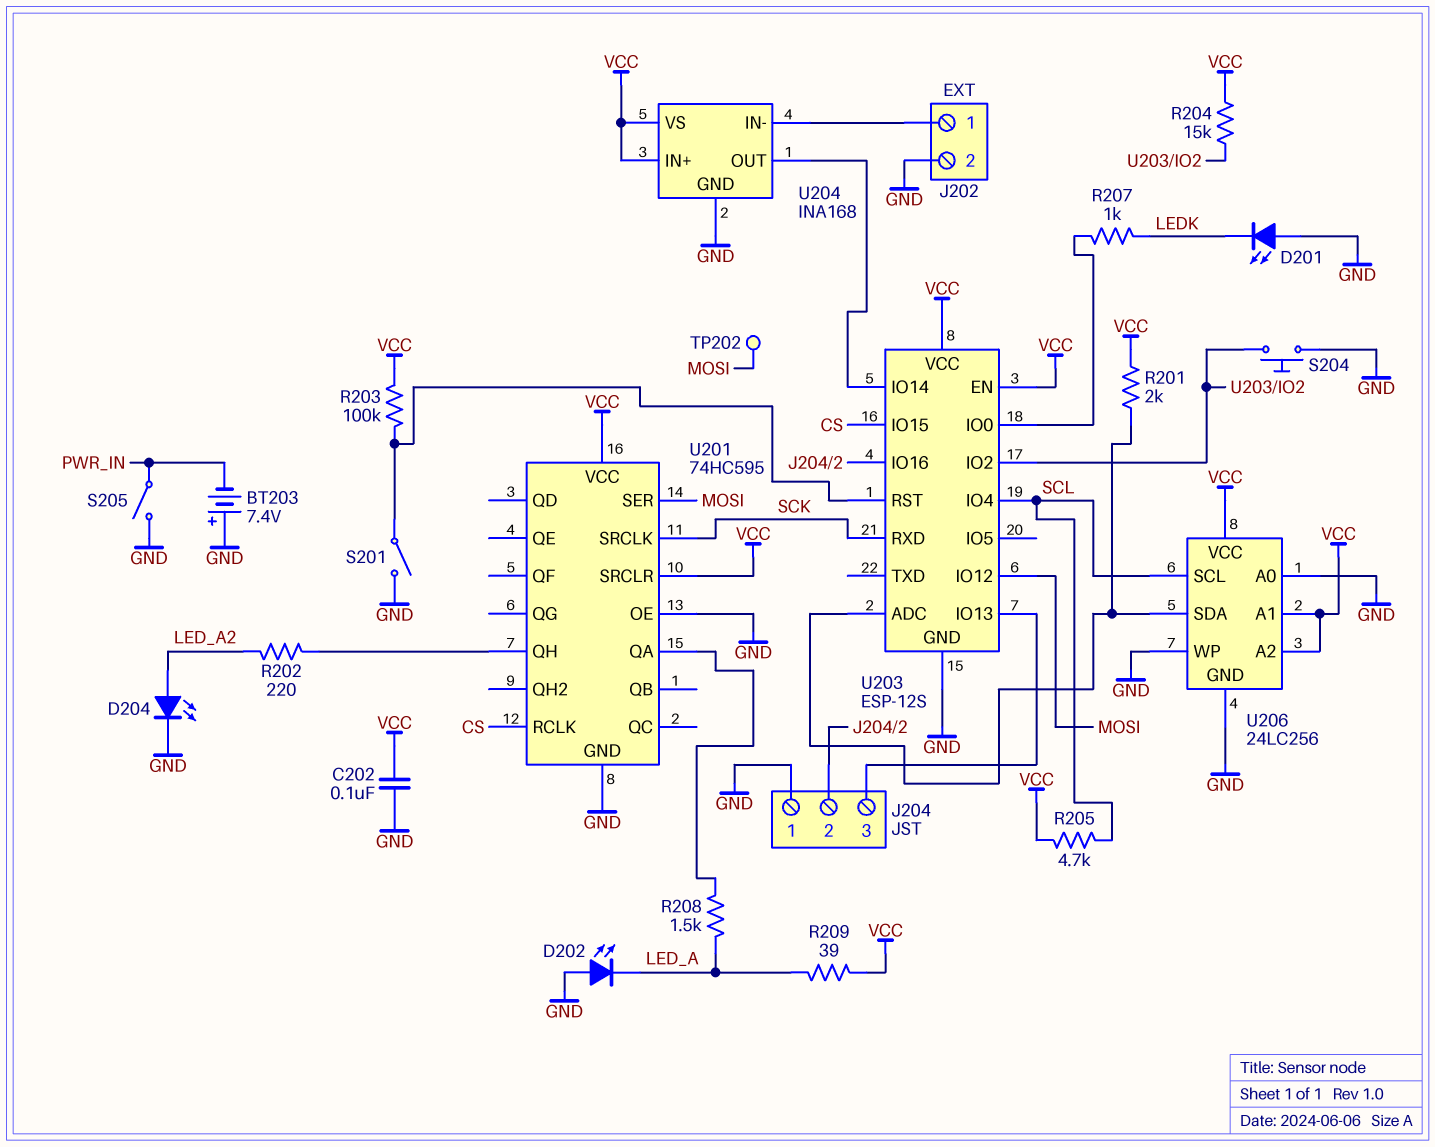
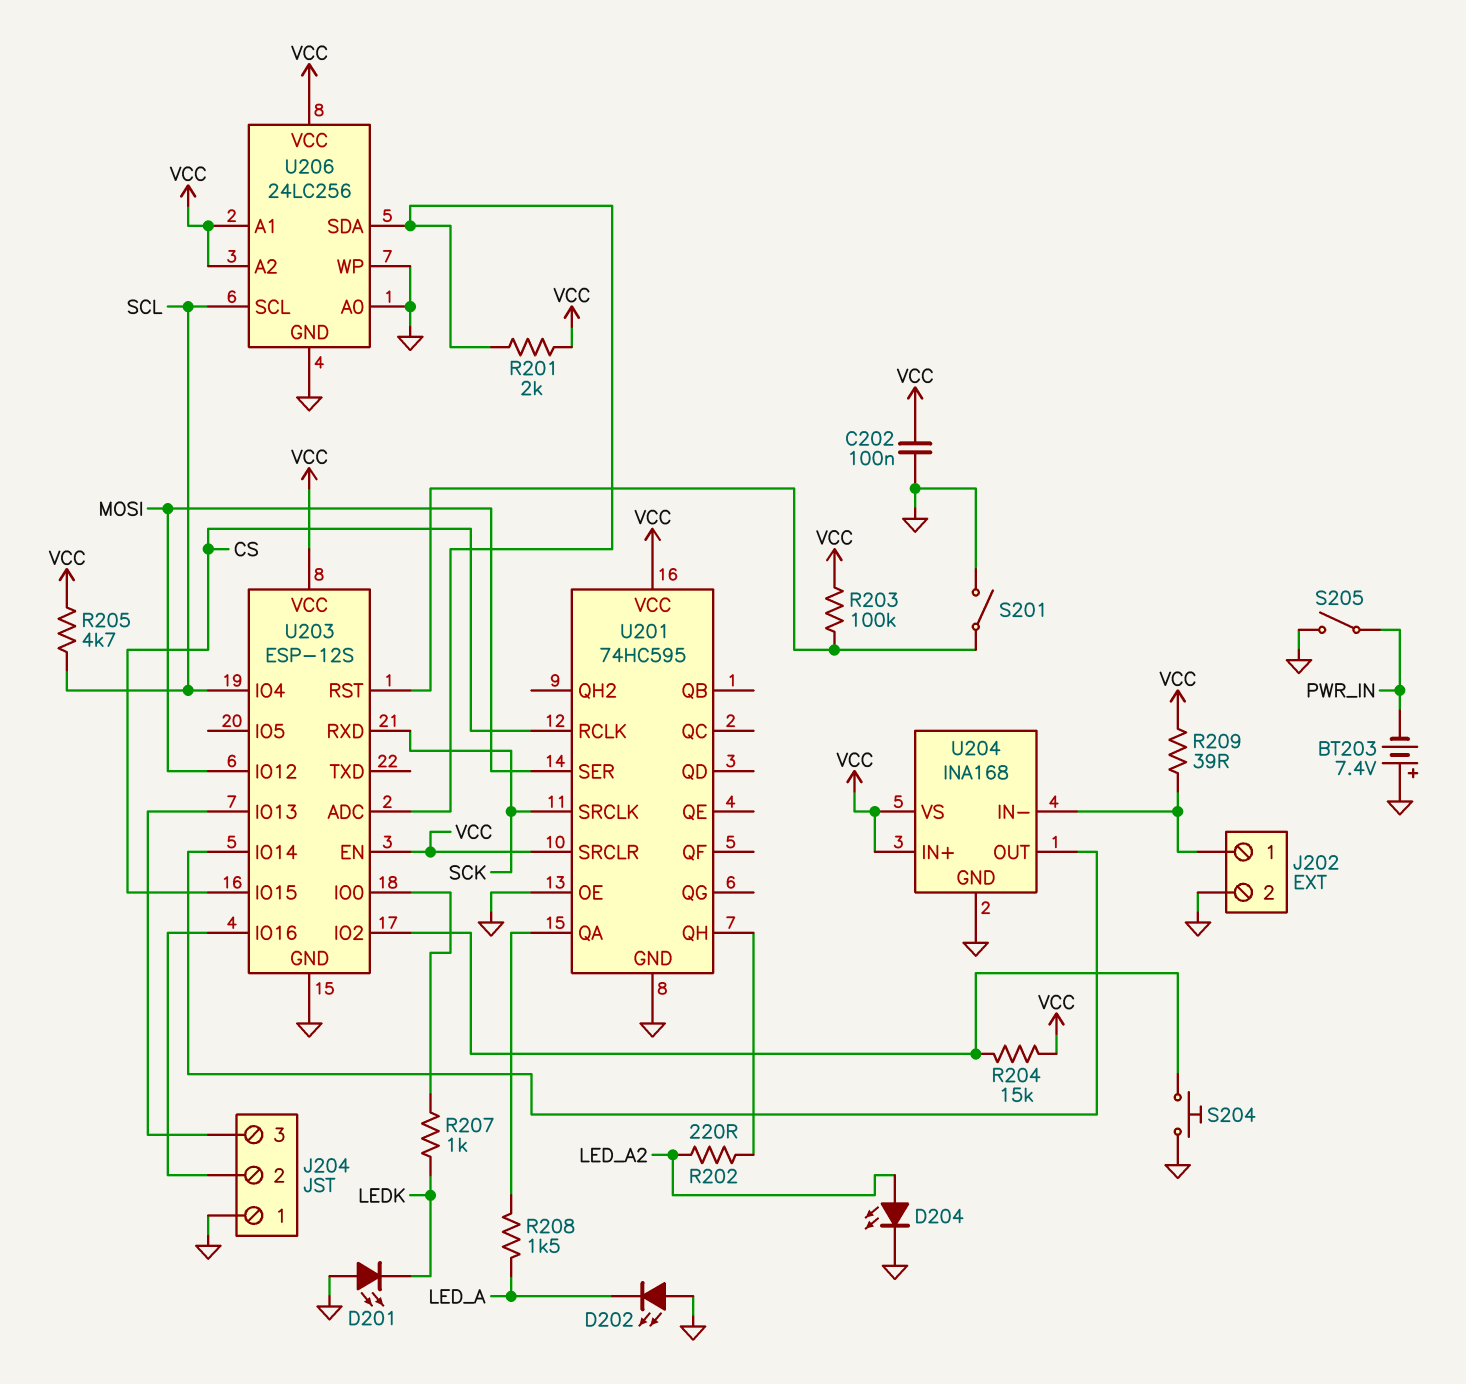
R209: 39 (LED_A, VCC) -> 39 (J202/1, VCC)
TP202: test point (MOSI) -> none

